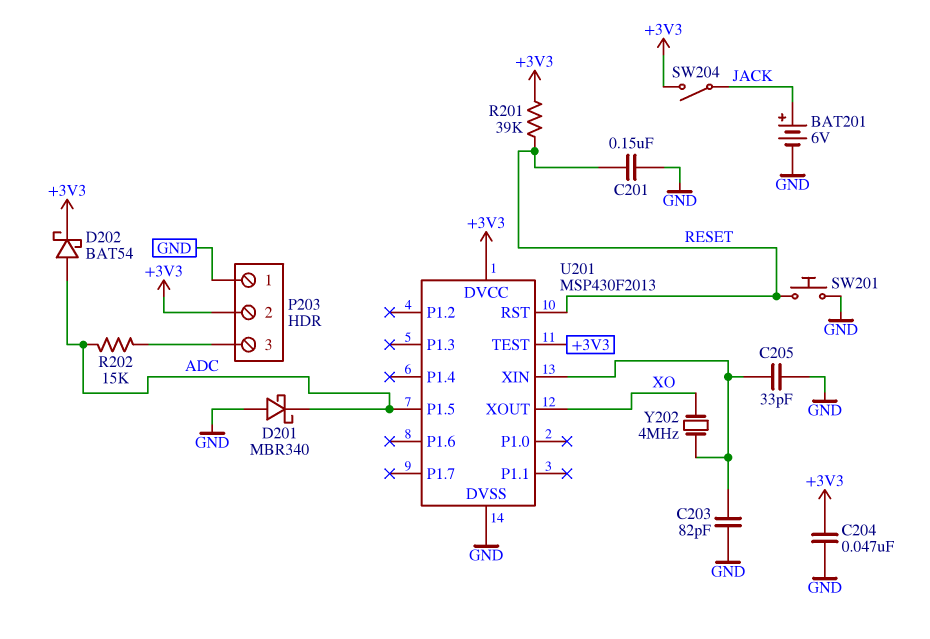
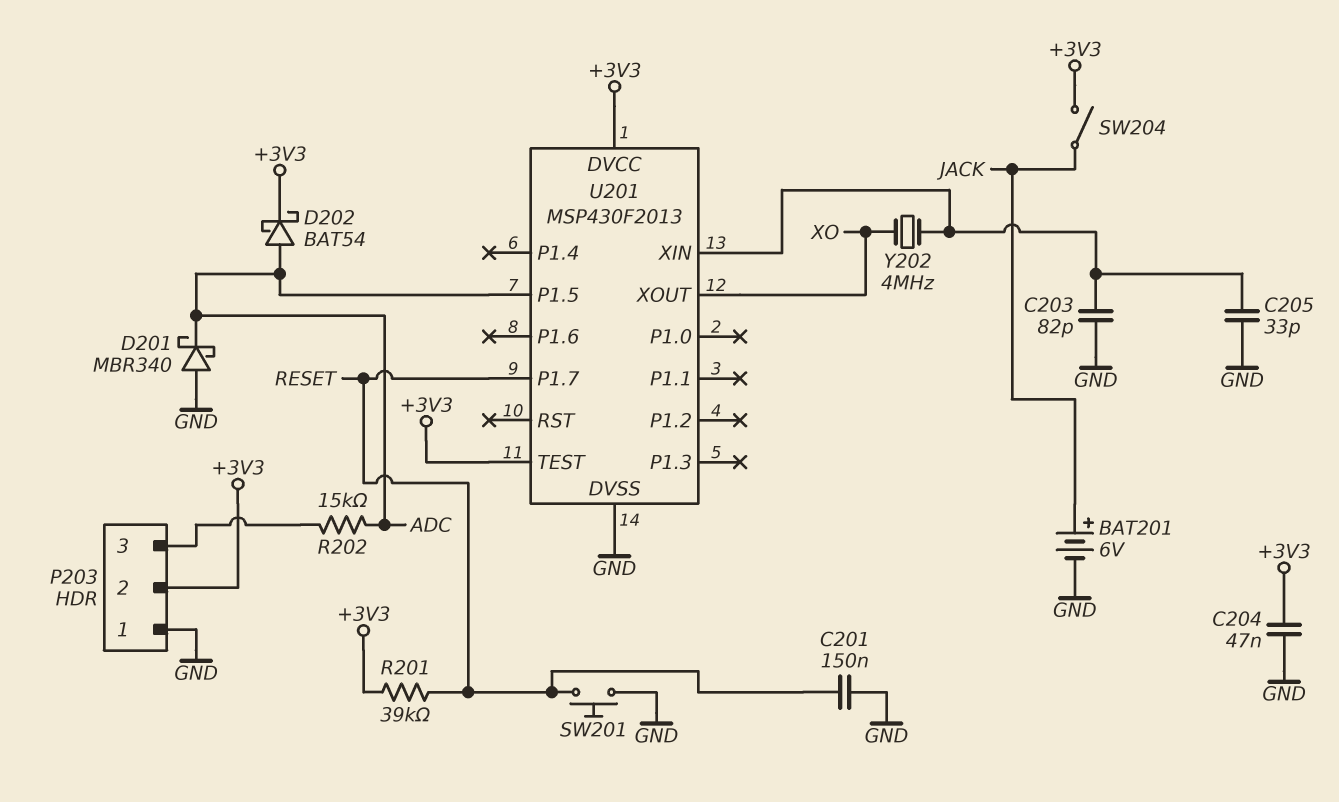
U201 pin P1.7: none -> RESET
U201 pin RST: RESET -> none

